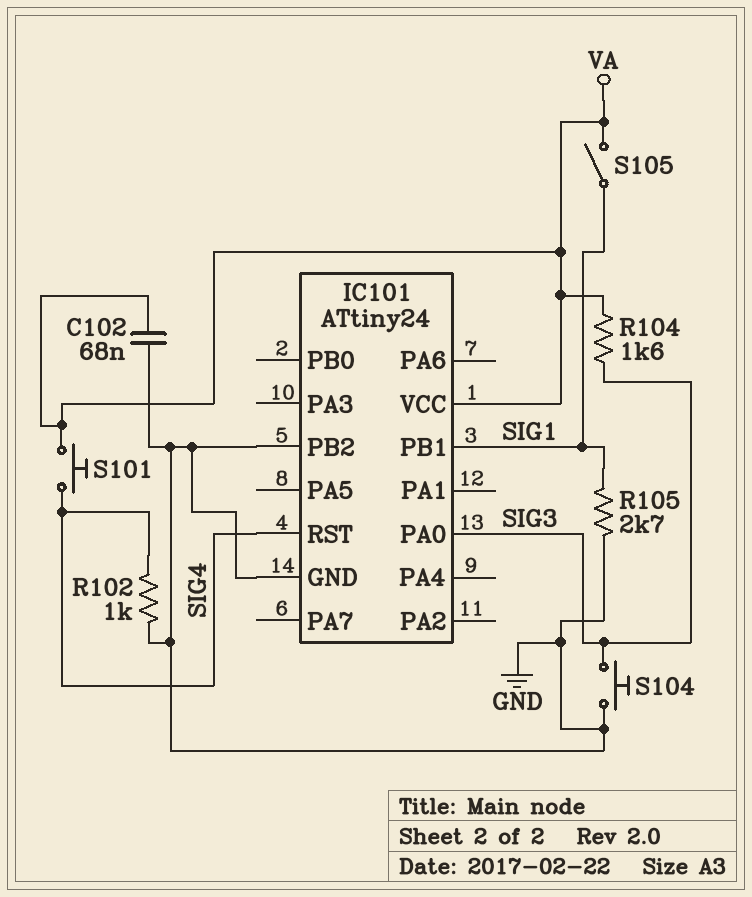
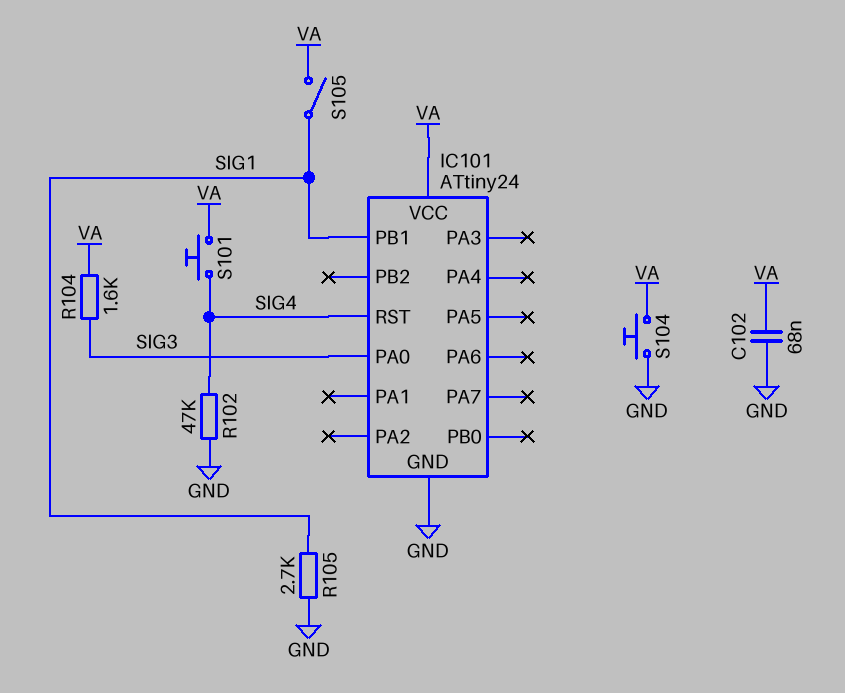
IC101 pin PB2: GND -> none
R102: 1k (GND, SIG4) -> 47k (GND, SIG4)
S104: button (GND, SIG3) -> button (GND, VA)

